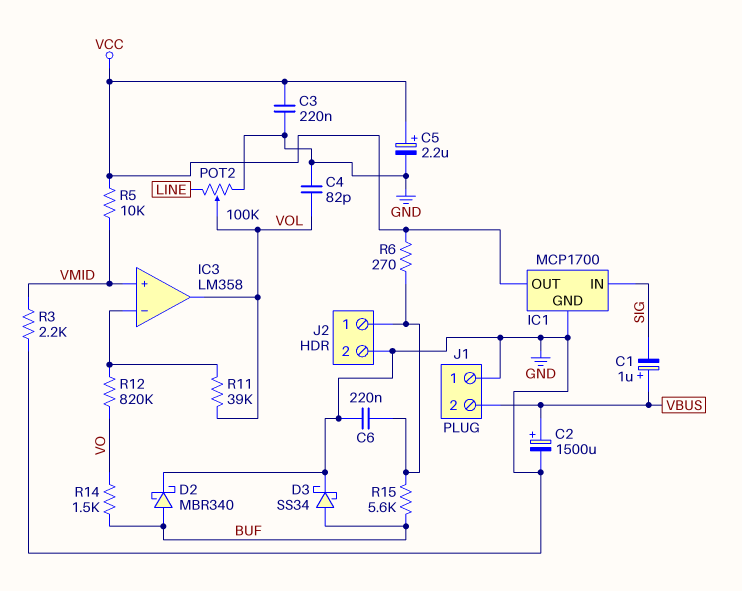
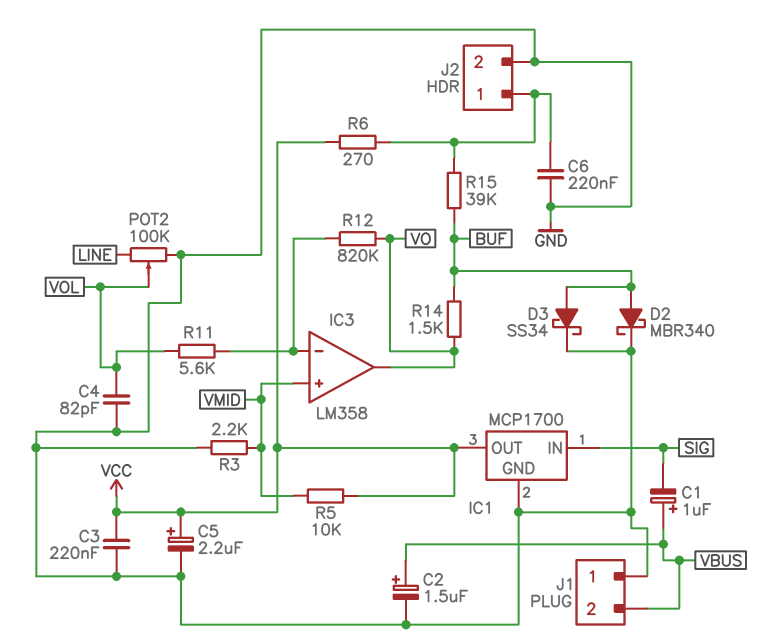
C2: 1500uF (plus VBUS, minus GND) -> 1.5uF (plus VBUS, minus GND)
IC3 pin out: VOL -> VO
R11: 39k (IC3/in-, VOL) -> 5.6k (IC3/in-, VOL)
R15: 5.6k (BUF, J2/1) -> 39k (BUF, J2/1)

